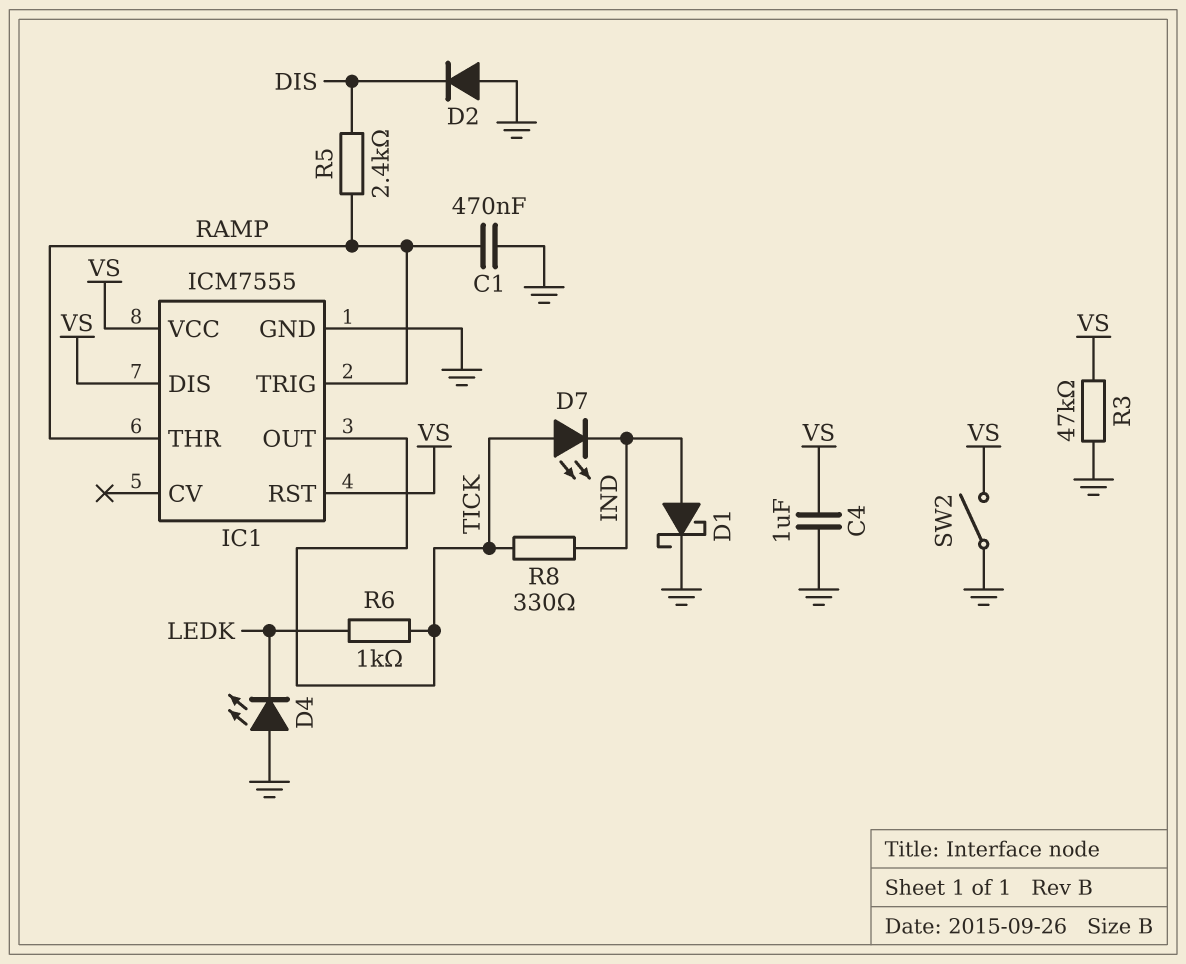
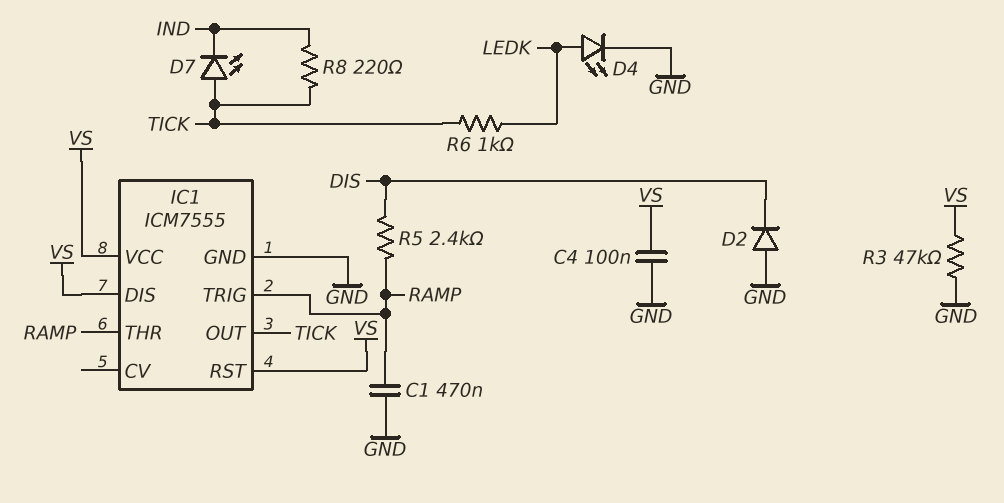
C4: 1uF (GND, VS) -> 100nF (GND, VS)
D1: schottky (A IND, K GND) -> none
D4: LED (A GND, K LEDK) -> LED (A LEDK, K GND)
R8: 330 (IND, TICK) -> 220 (IND, TICK)
SW2: switch (GND, VS) -> none

